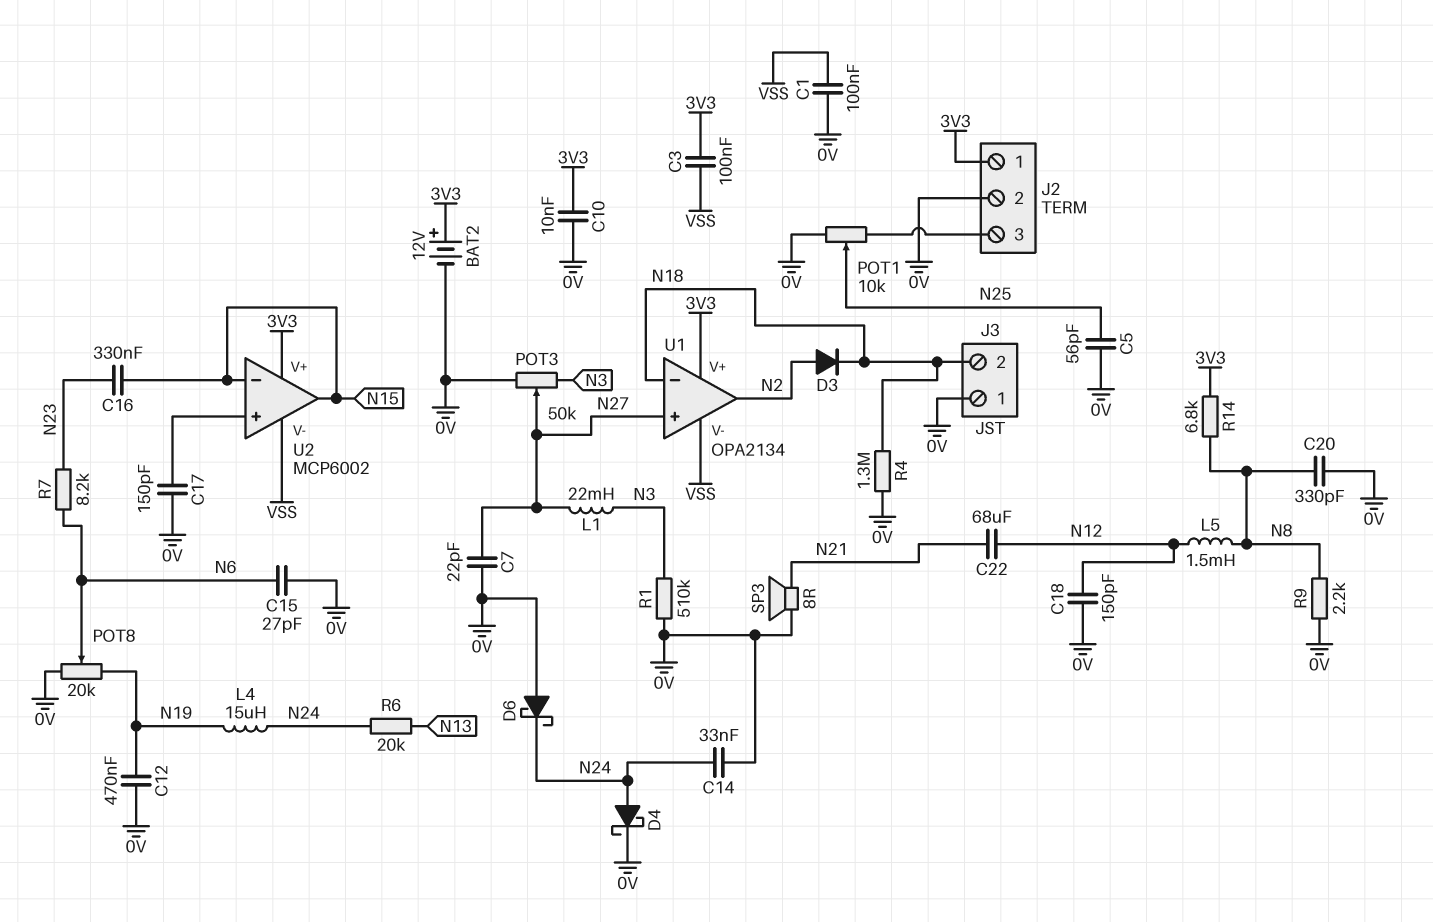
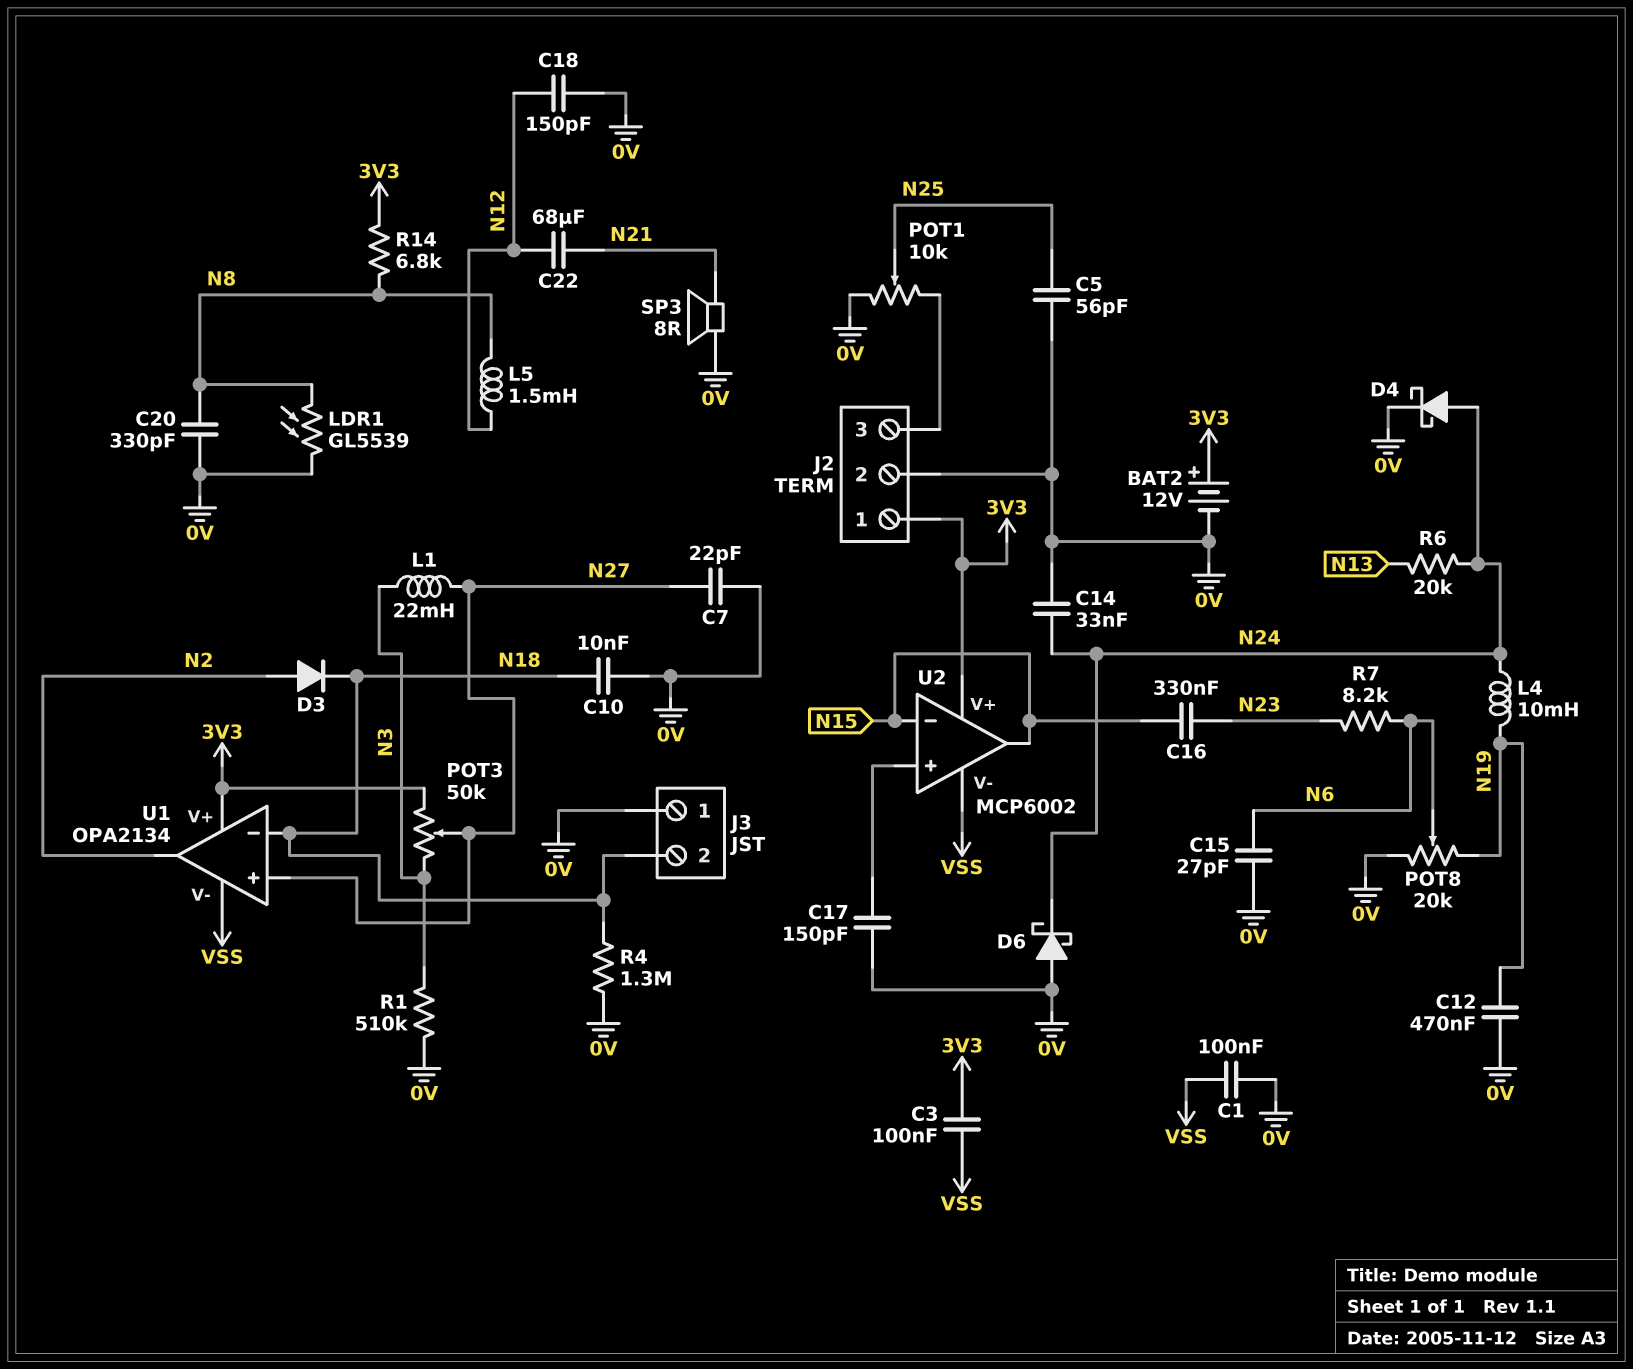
C10: 10nF (0V, 3V3) -> 10nF (0V, N18)
L4: 15uH (N19, N24) -> 10mH (N19, N24)
LDR1: none -> GL5539 (0V, N8)
POT3: 50k (0V, N3, wiper N27) -> 50k (3V3, N3, wiper N27)
R9: 2.2k (0V, N8) -> none

